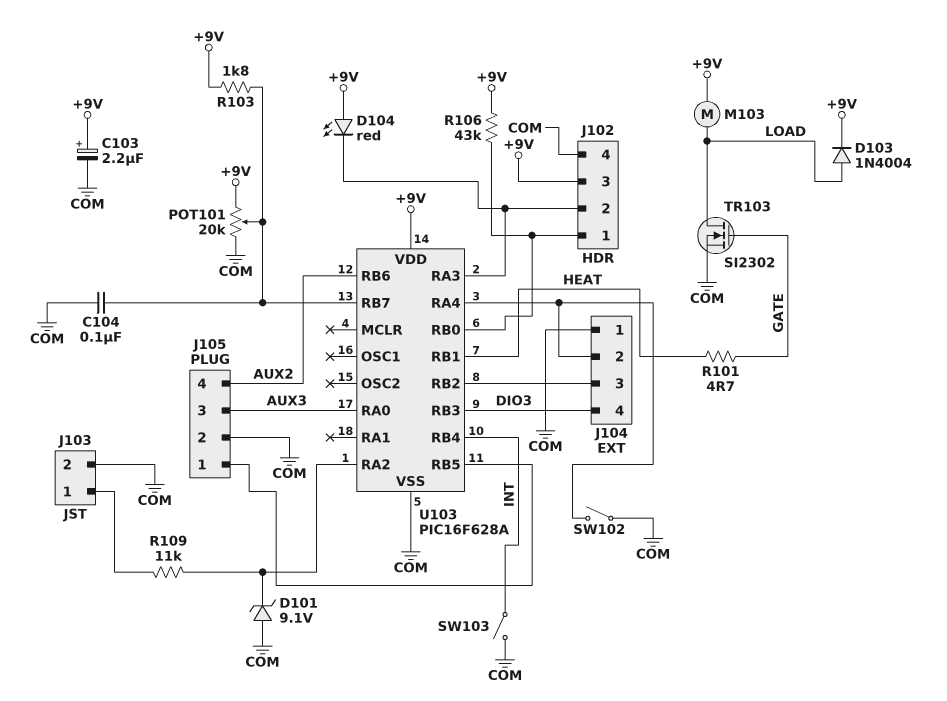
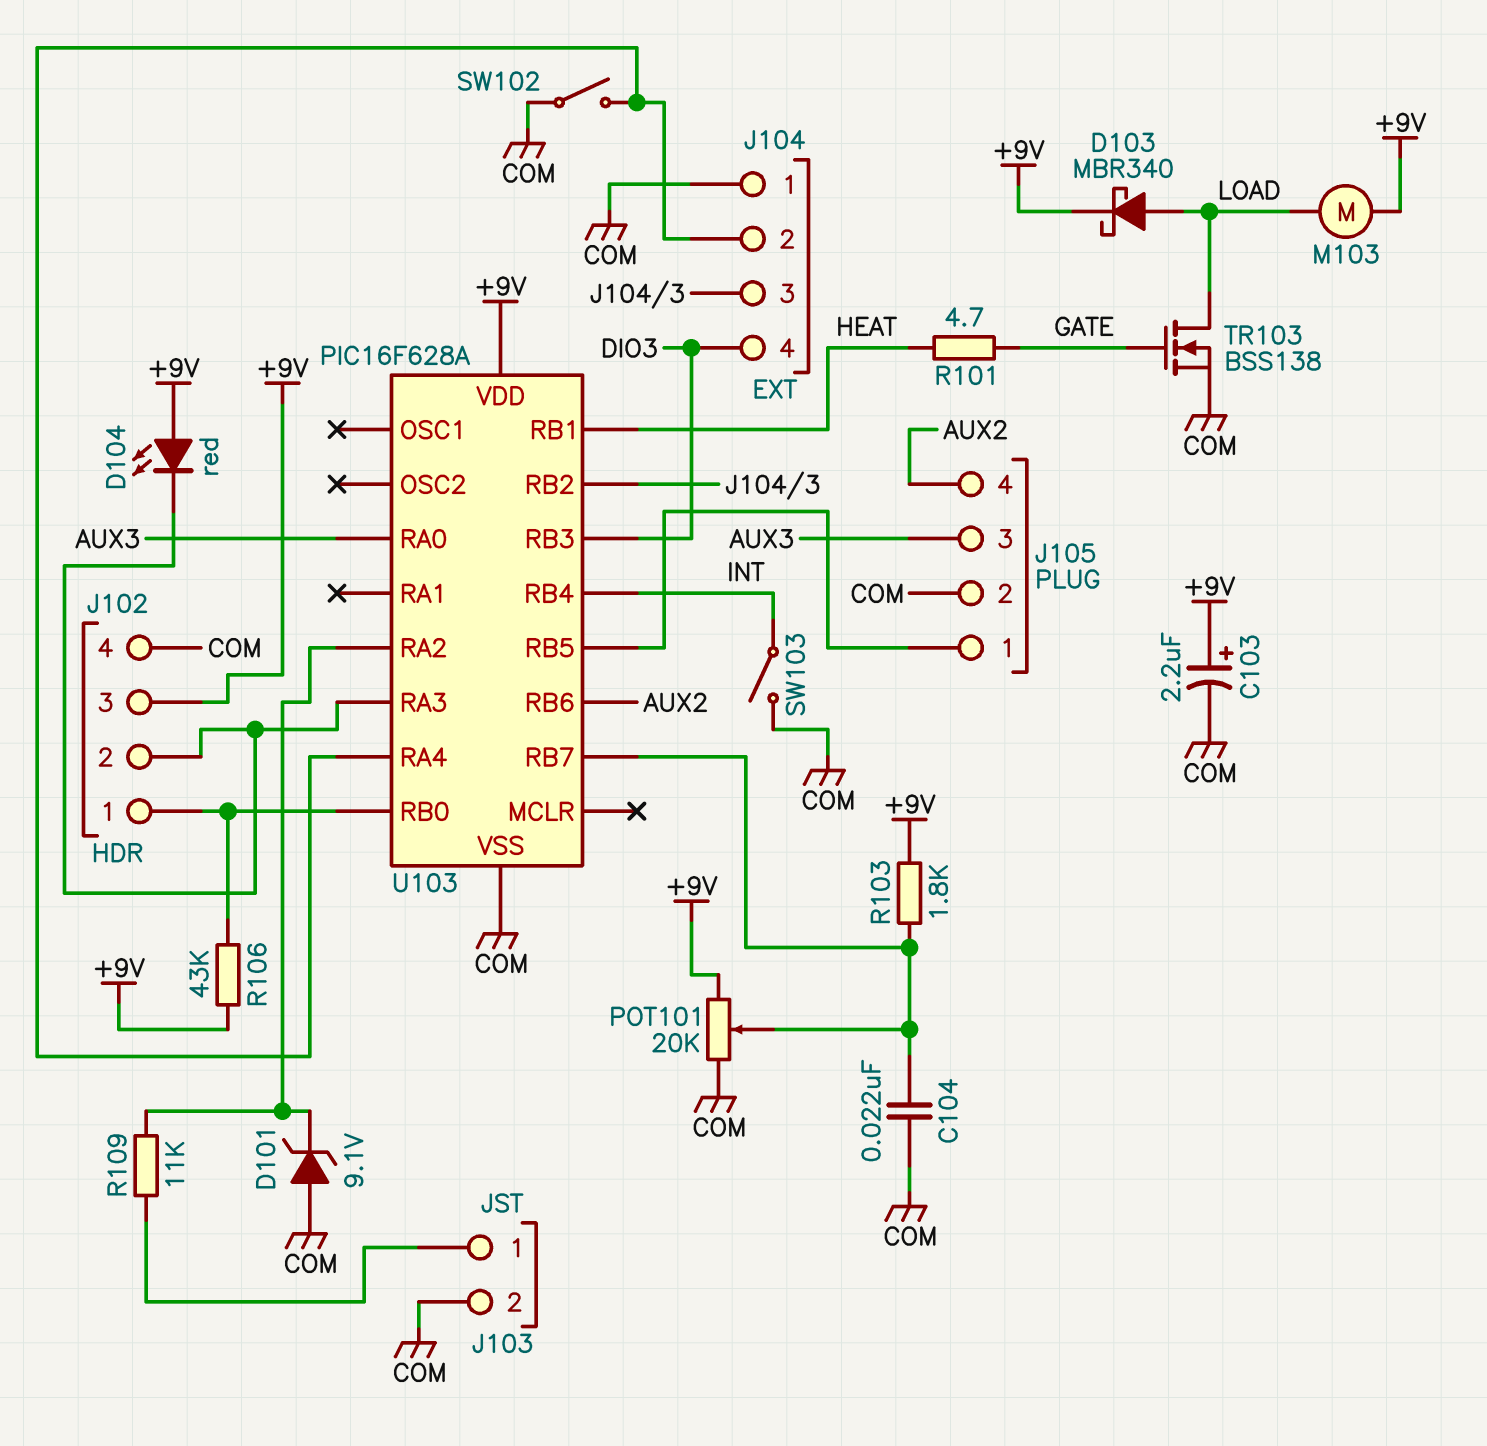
C104: 100nF (COM, U103/RB7) -> 22nF (COM, U103/RB7)
D103: diode 1N4004 (A LOAD, K +9V) -> schottky MBR340 (A LOAD, K +9V)
TR103: NMOS SI2302 (G GATE, D LOAD, S COM) -> NMOS BSS138 (G GATE, D LOAD, S COM)

